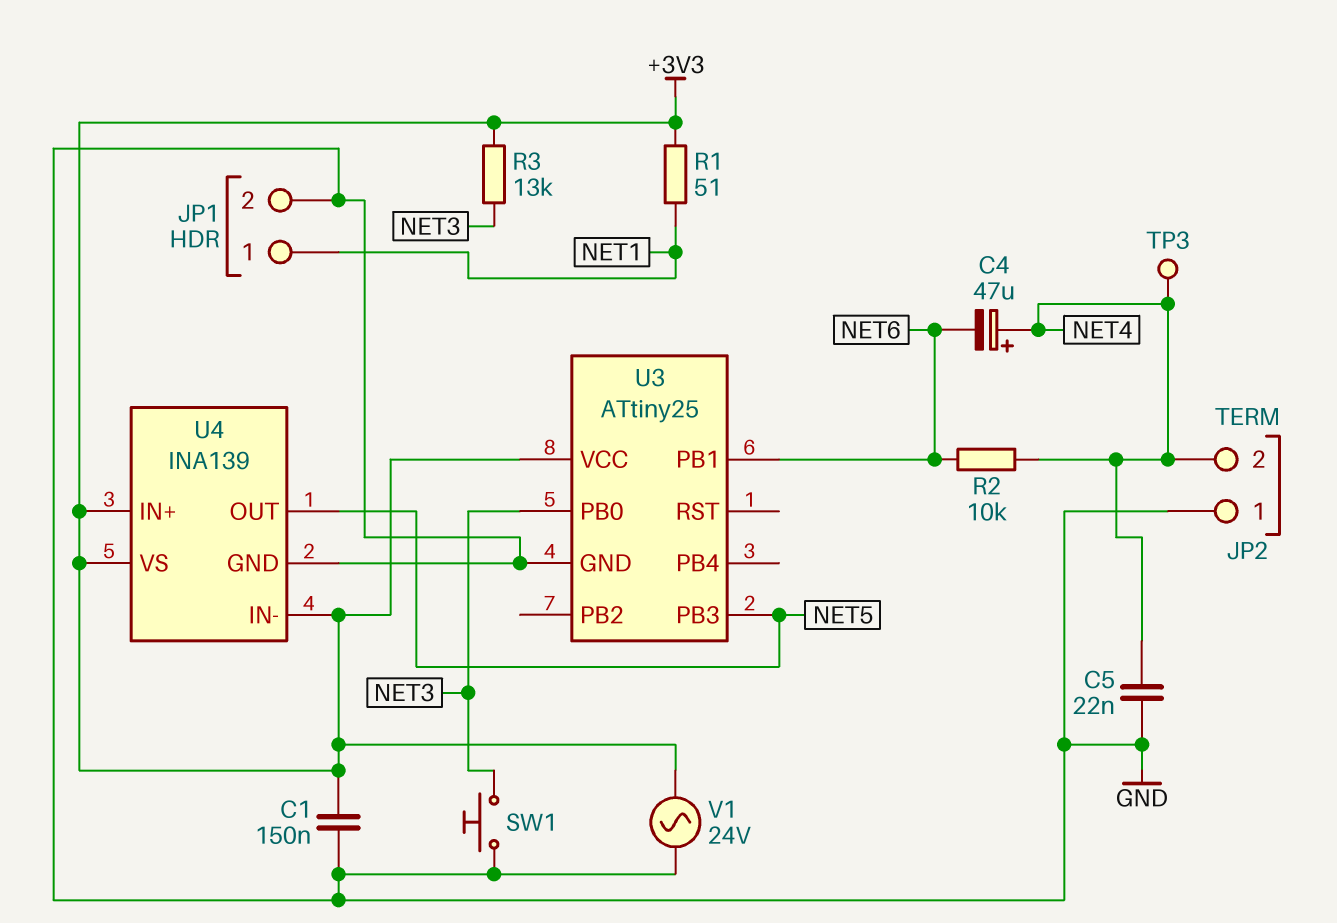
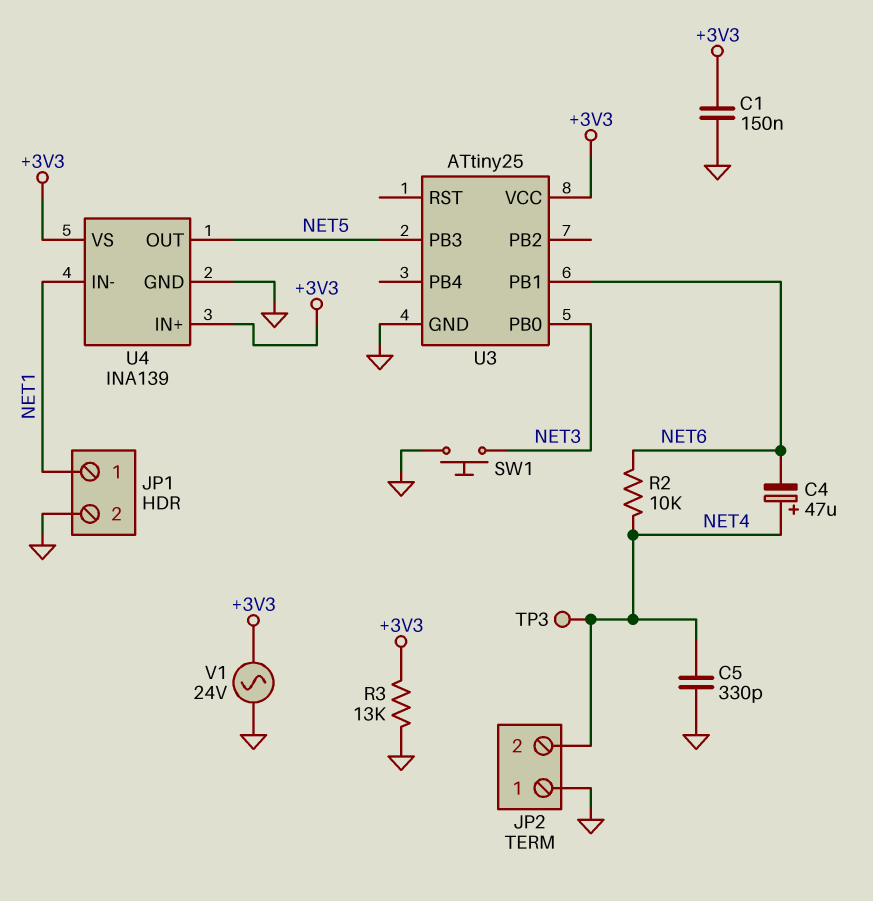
C5: 22nF (GND, NET4) -> 330pF (GND, NET4)
R1: 51 (+3V3, NET1) -> none
R3: 13k (+3V3, NET3) -> 13k (+3V3, GND)
U4 pin IN-: +3V3 -> NET1

